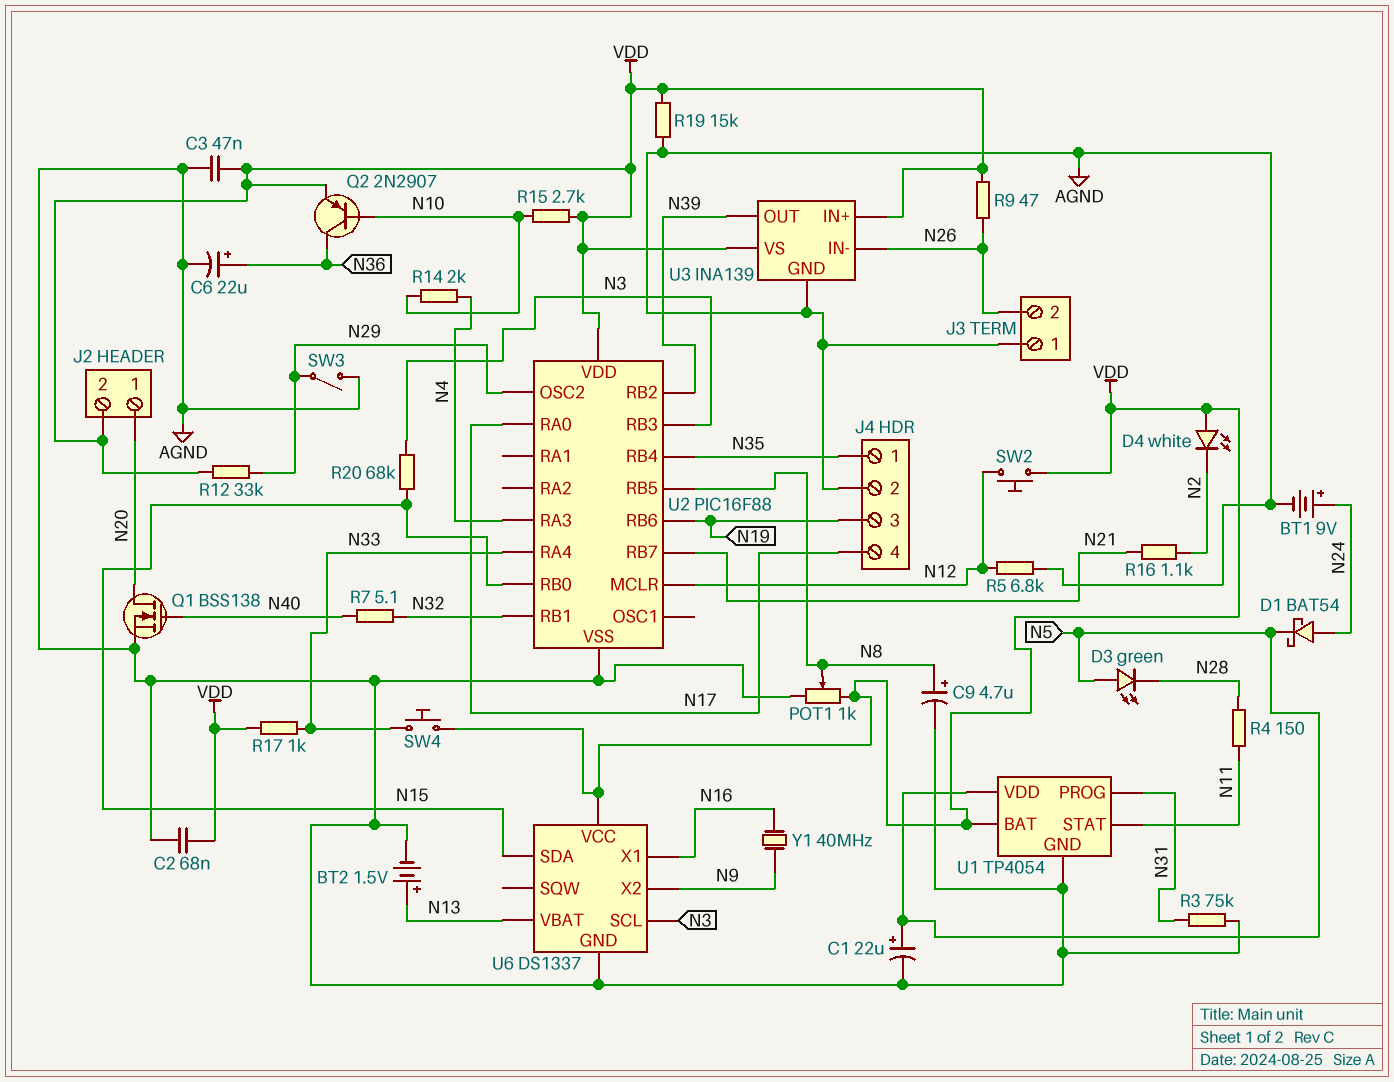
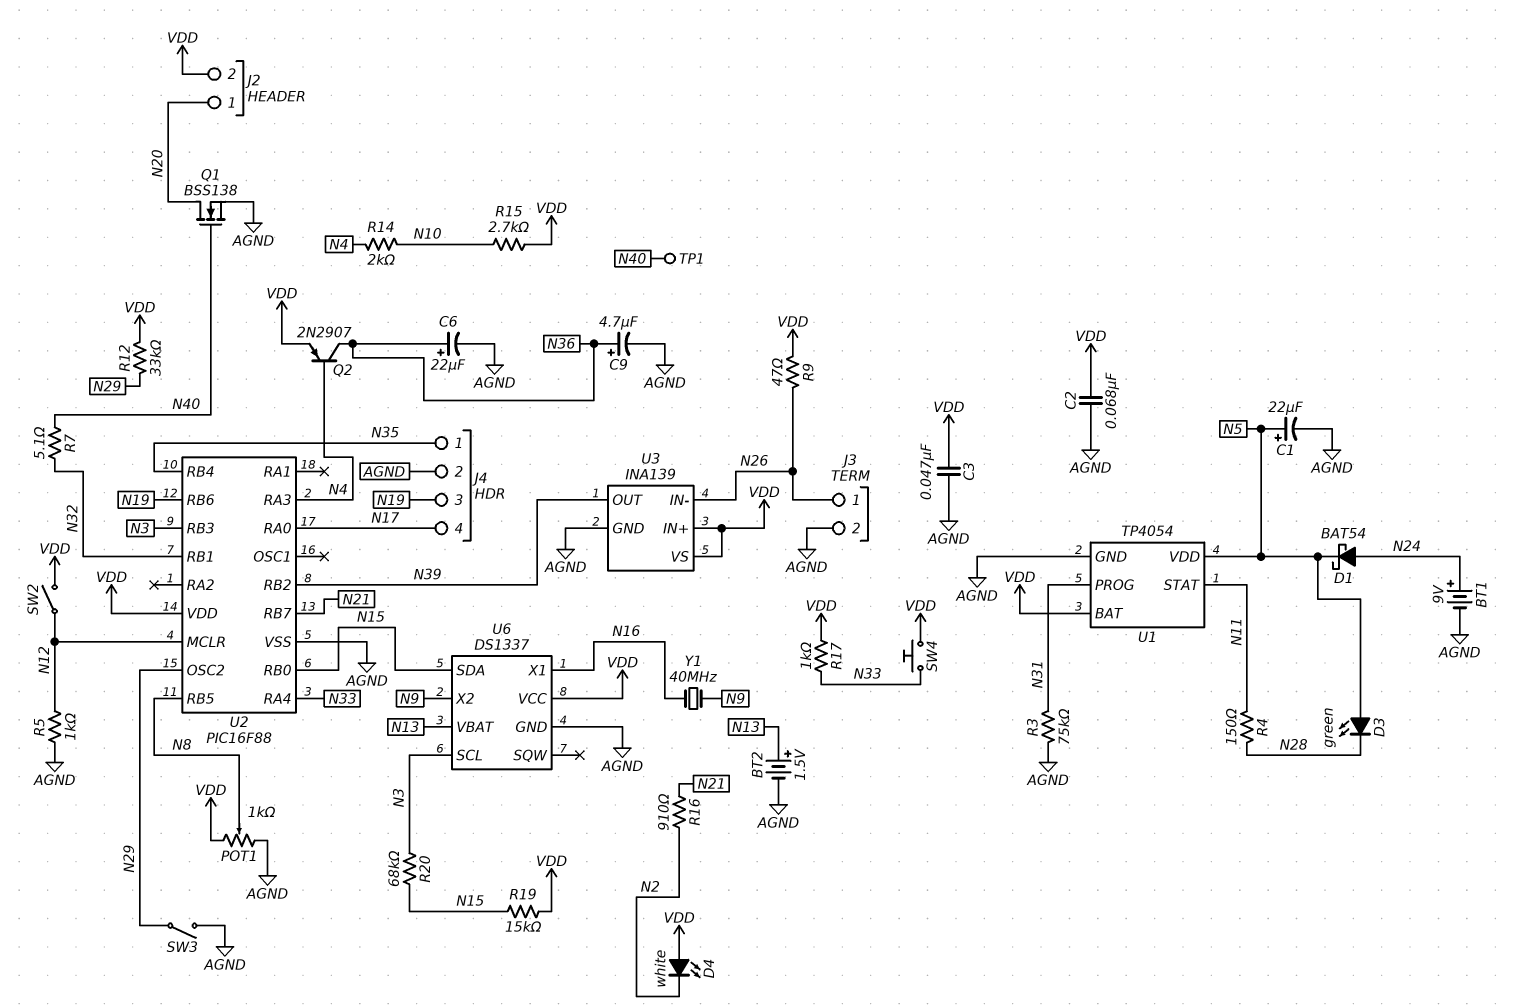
C9: 4.7uF (plus N8, minus AGND) -> 4.7uF (plus N36, minus AGND)
J3 pin 1: AGND -> N26
J3 pin 2: N26 -> AGND
Q2: PNP 2N2907 (B N10, C N36, E VDD) -> PNP 2N2907 (B N4, C N36, E VDD)
R5: 6.8k (AGND, N12) -> 1k (AGND, N12)
R16: 1.1k (N2, N21) -> 910 (N2, N21)
R19: 15k (AGND, VDD) -> 15k (N15, VDD)
SW2: button (N12, VDD) -> switch (N12, VDD)
TP1: none -> test point (N40)

